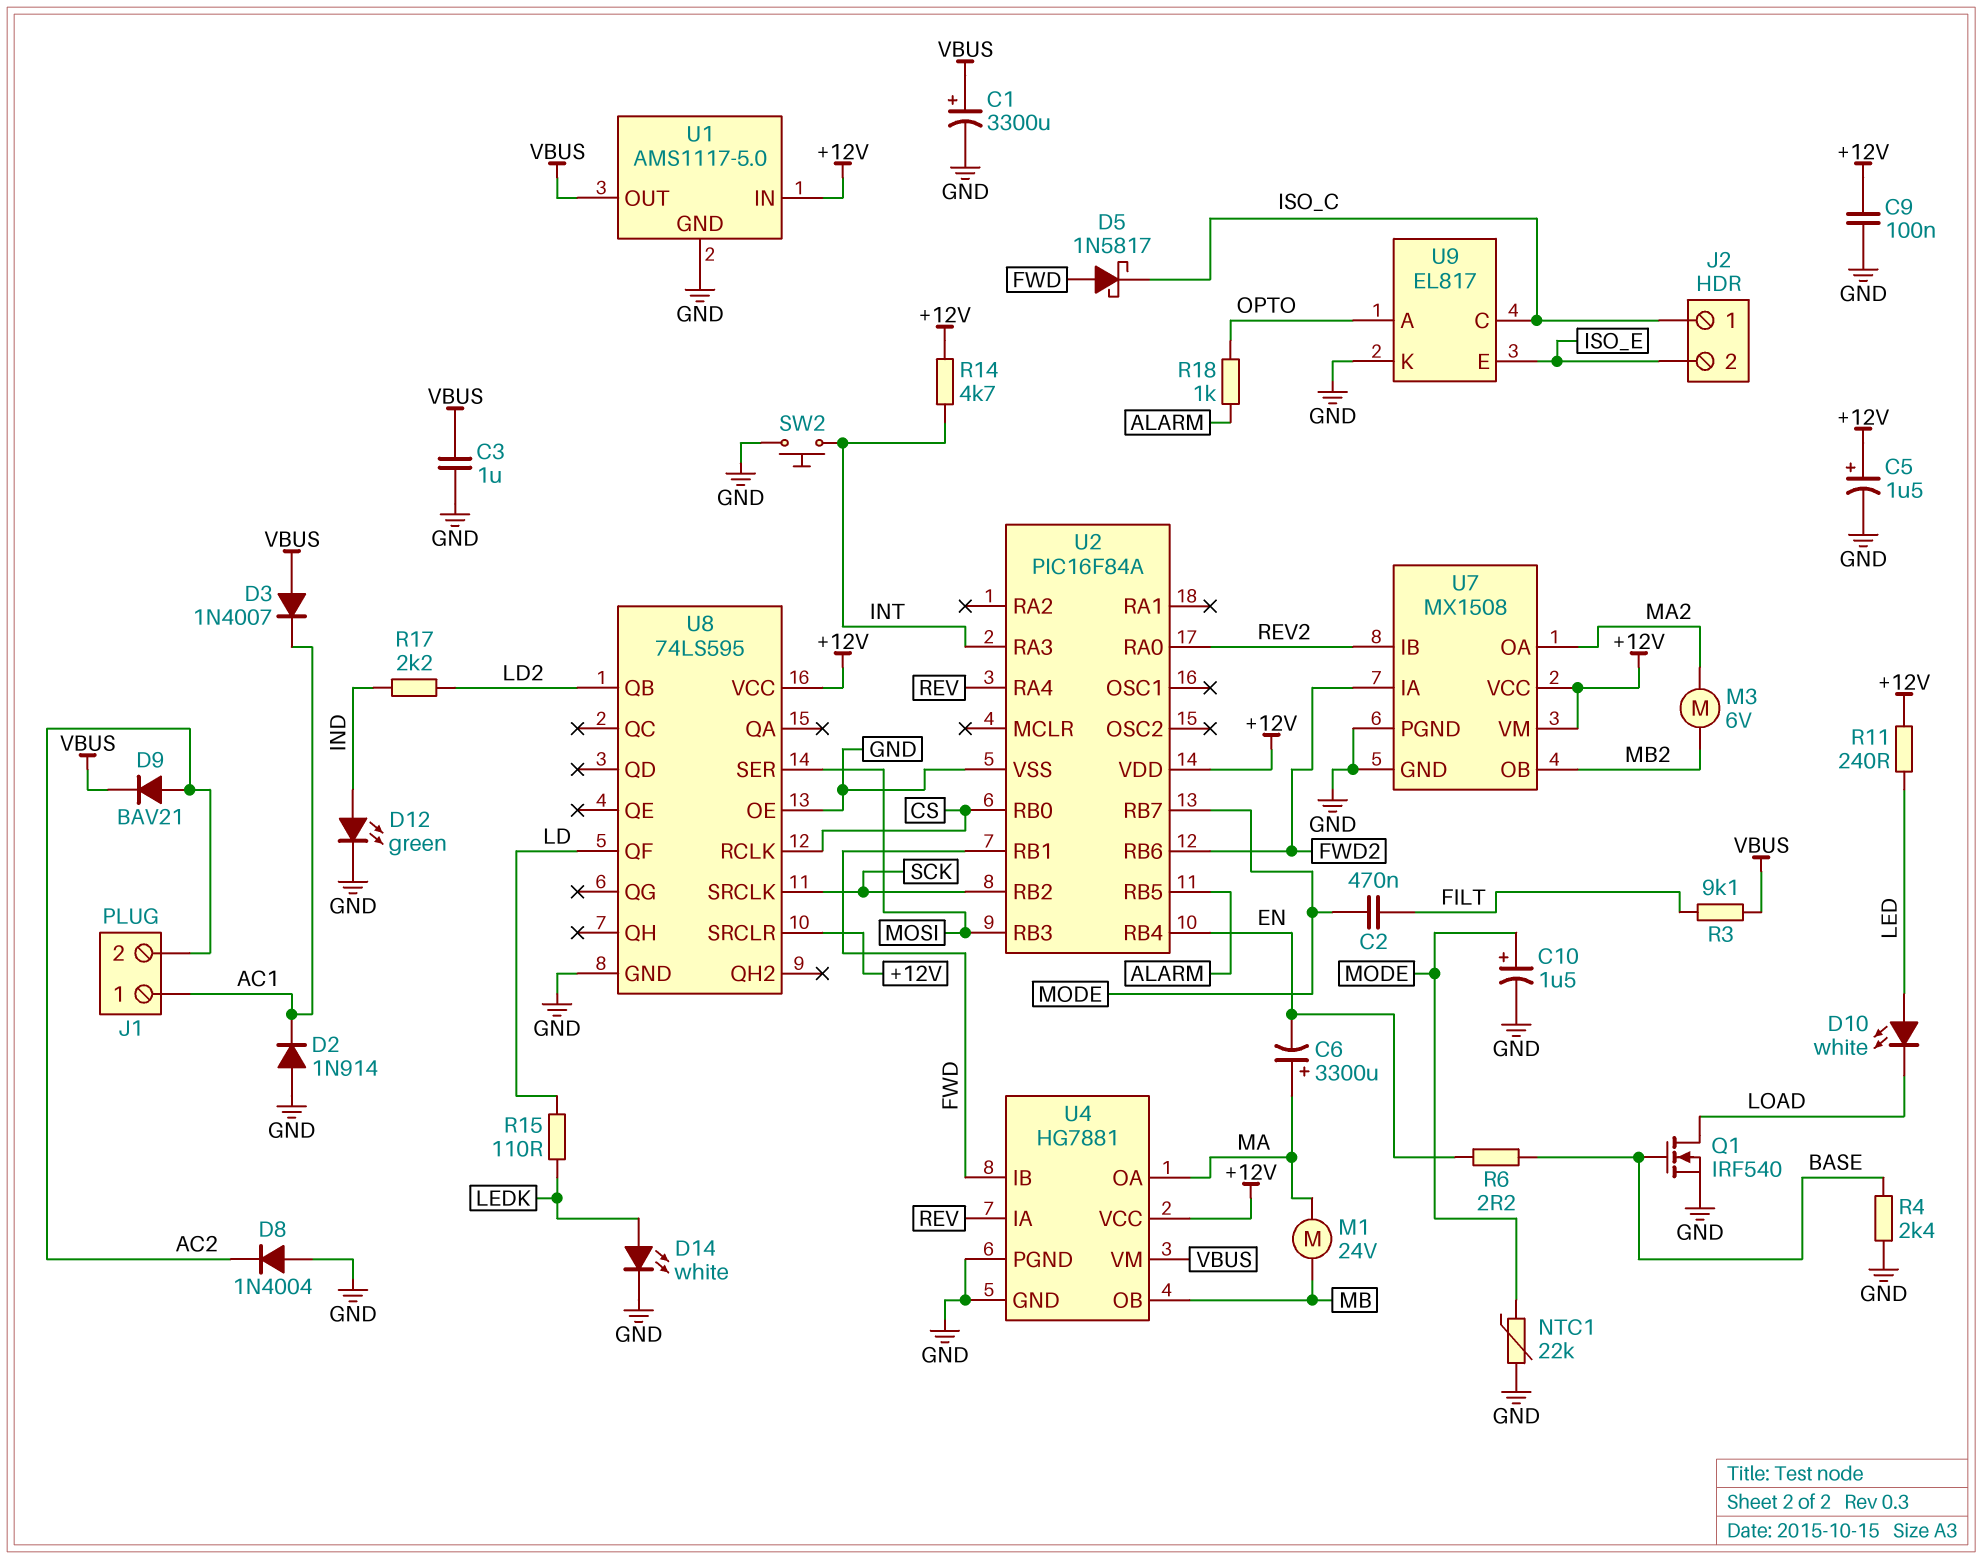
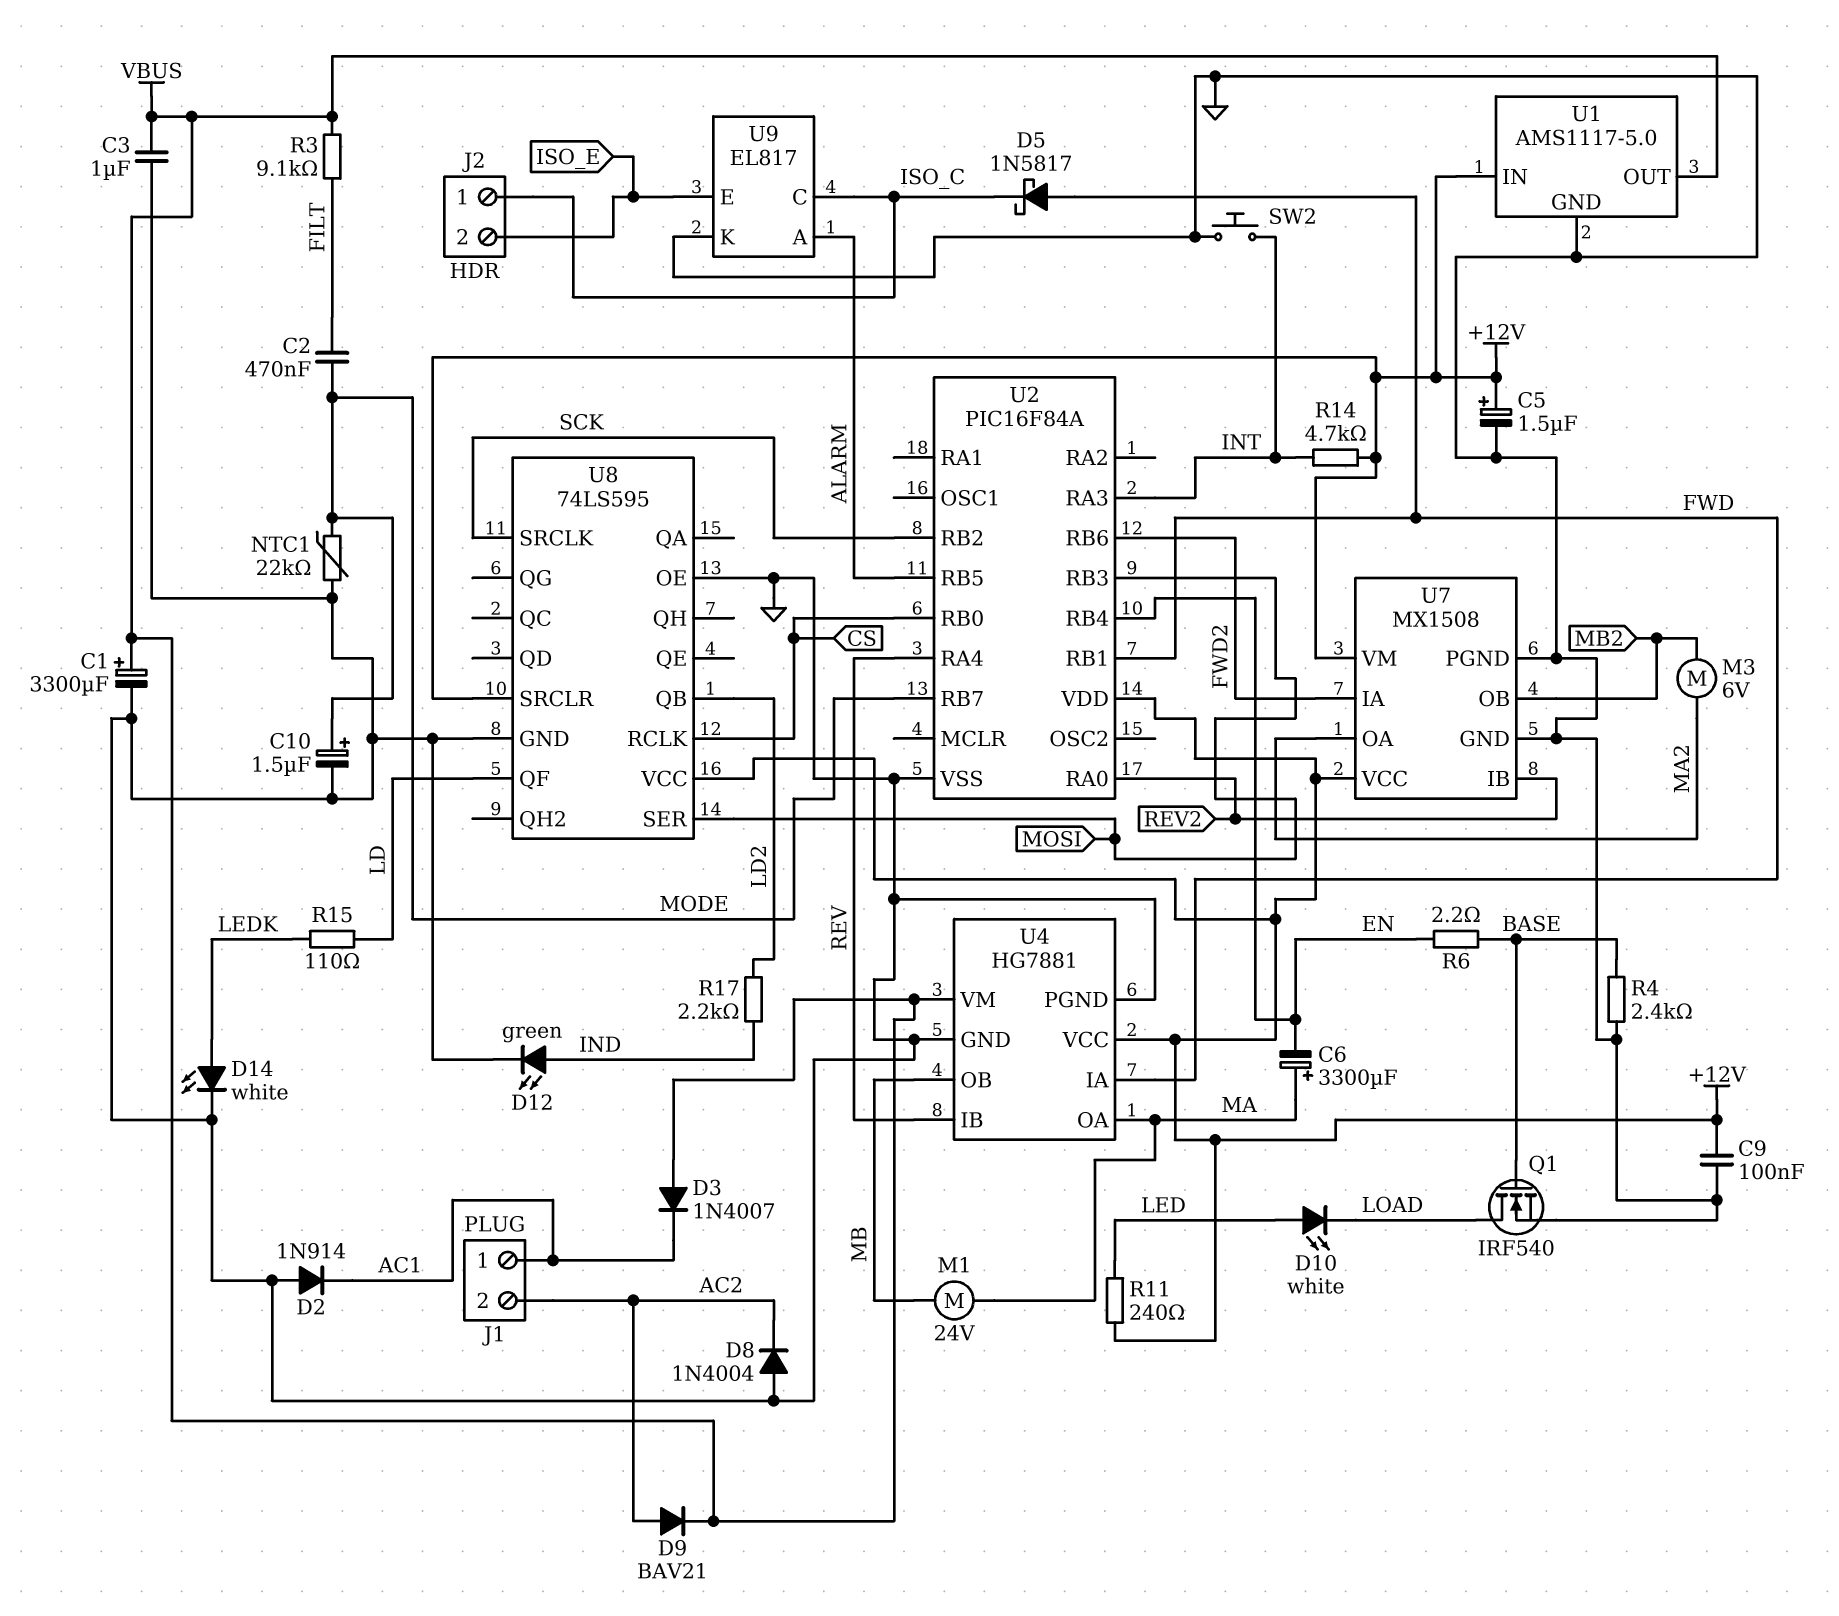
R18: 1k (ALARM, OPTO) -> none
U4 pin IA: REV -> FWD
U4 pin IB: FWD -> REV
U9 pin A: OPTO -> ALARM

